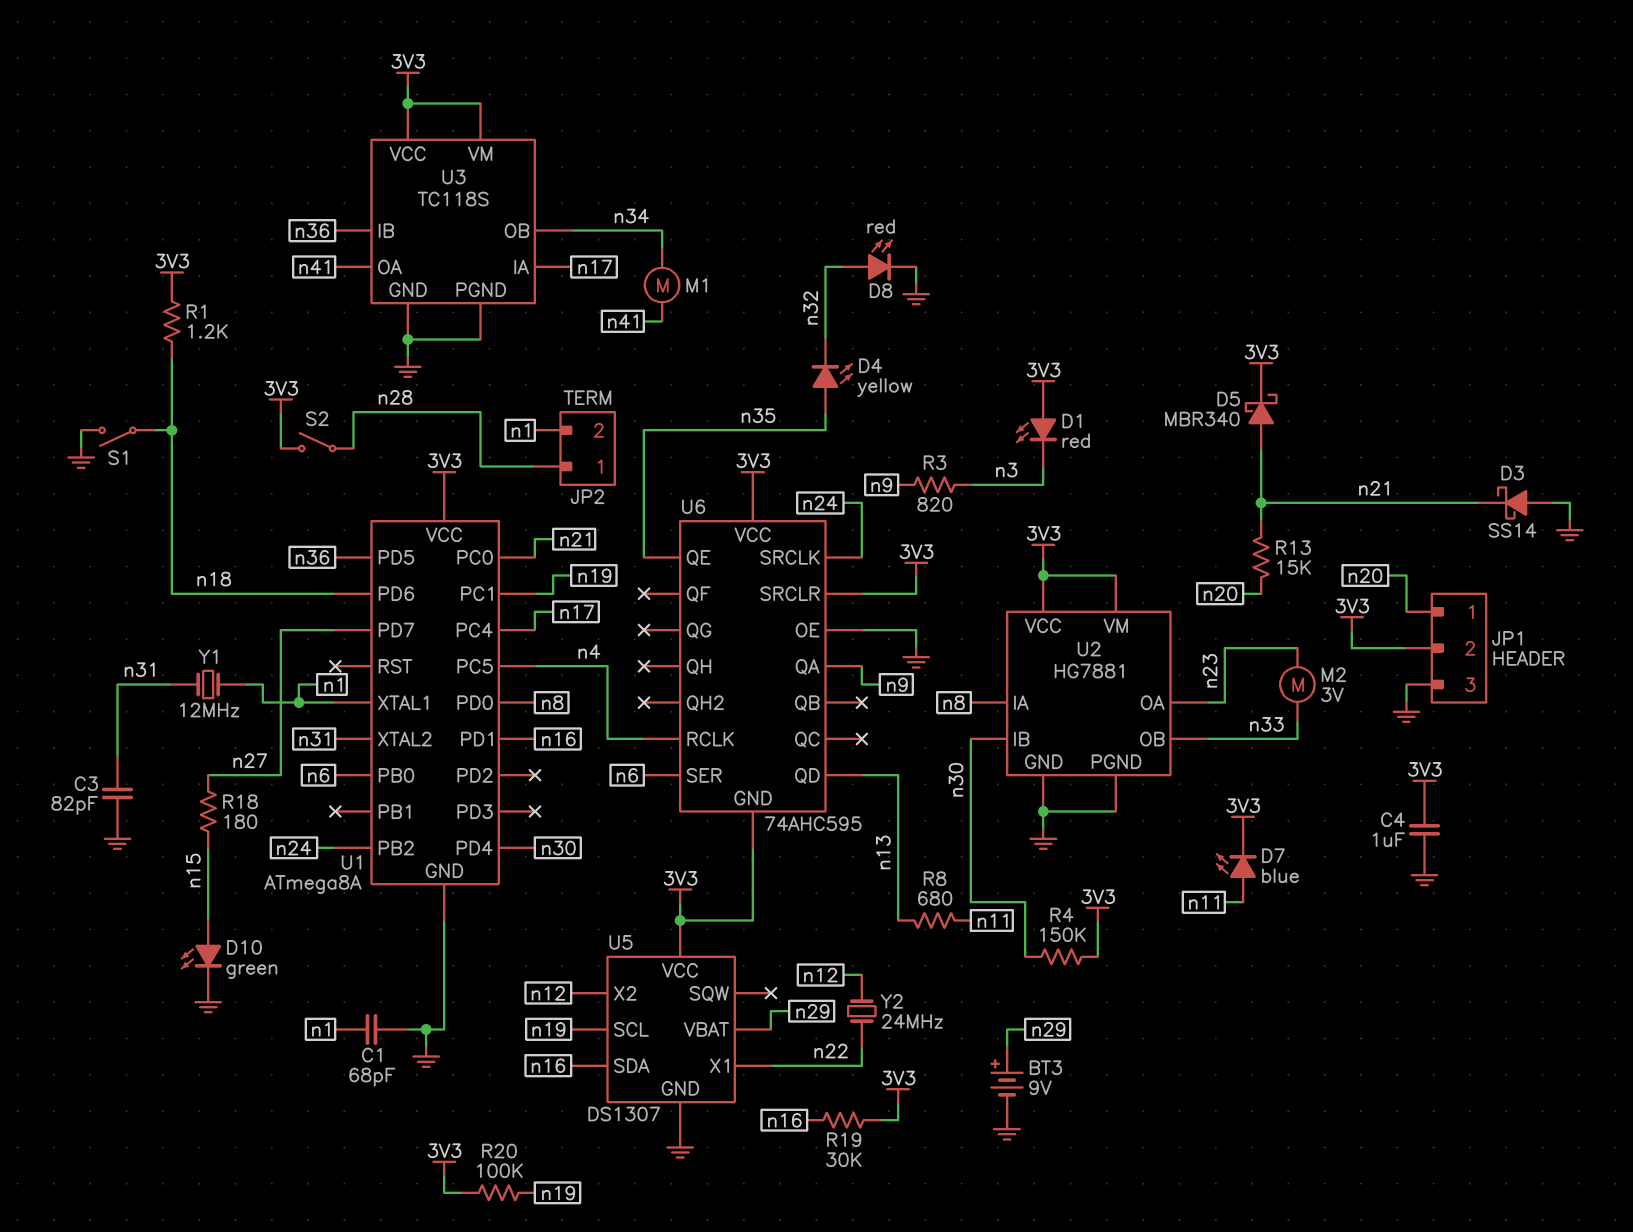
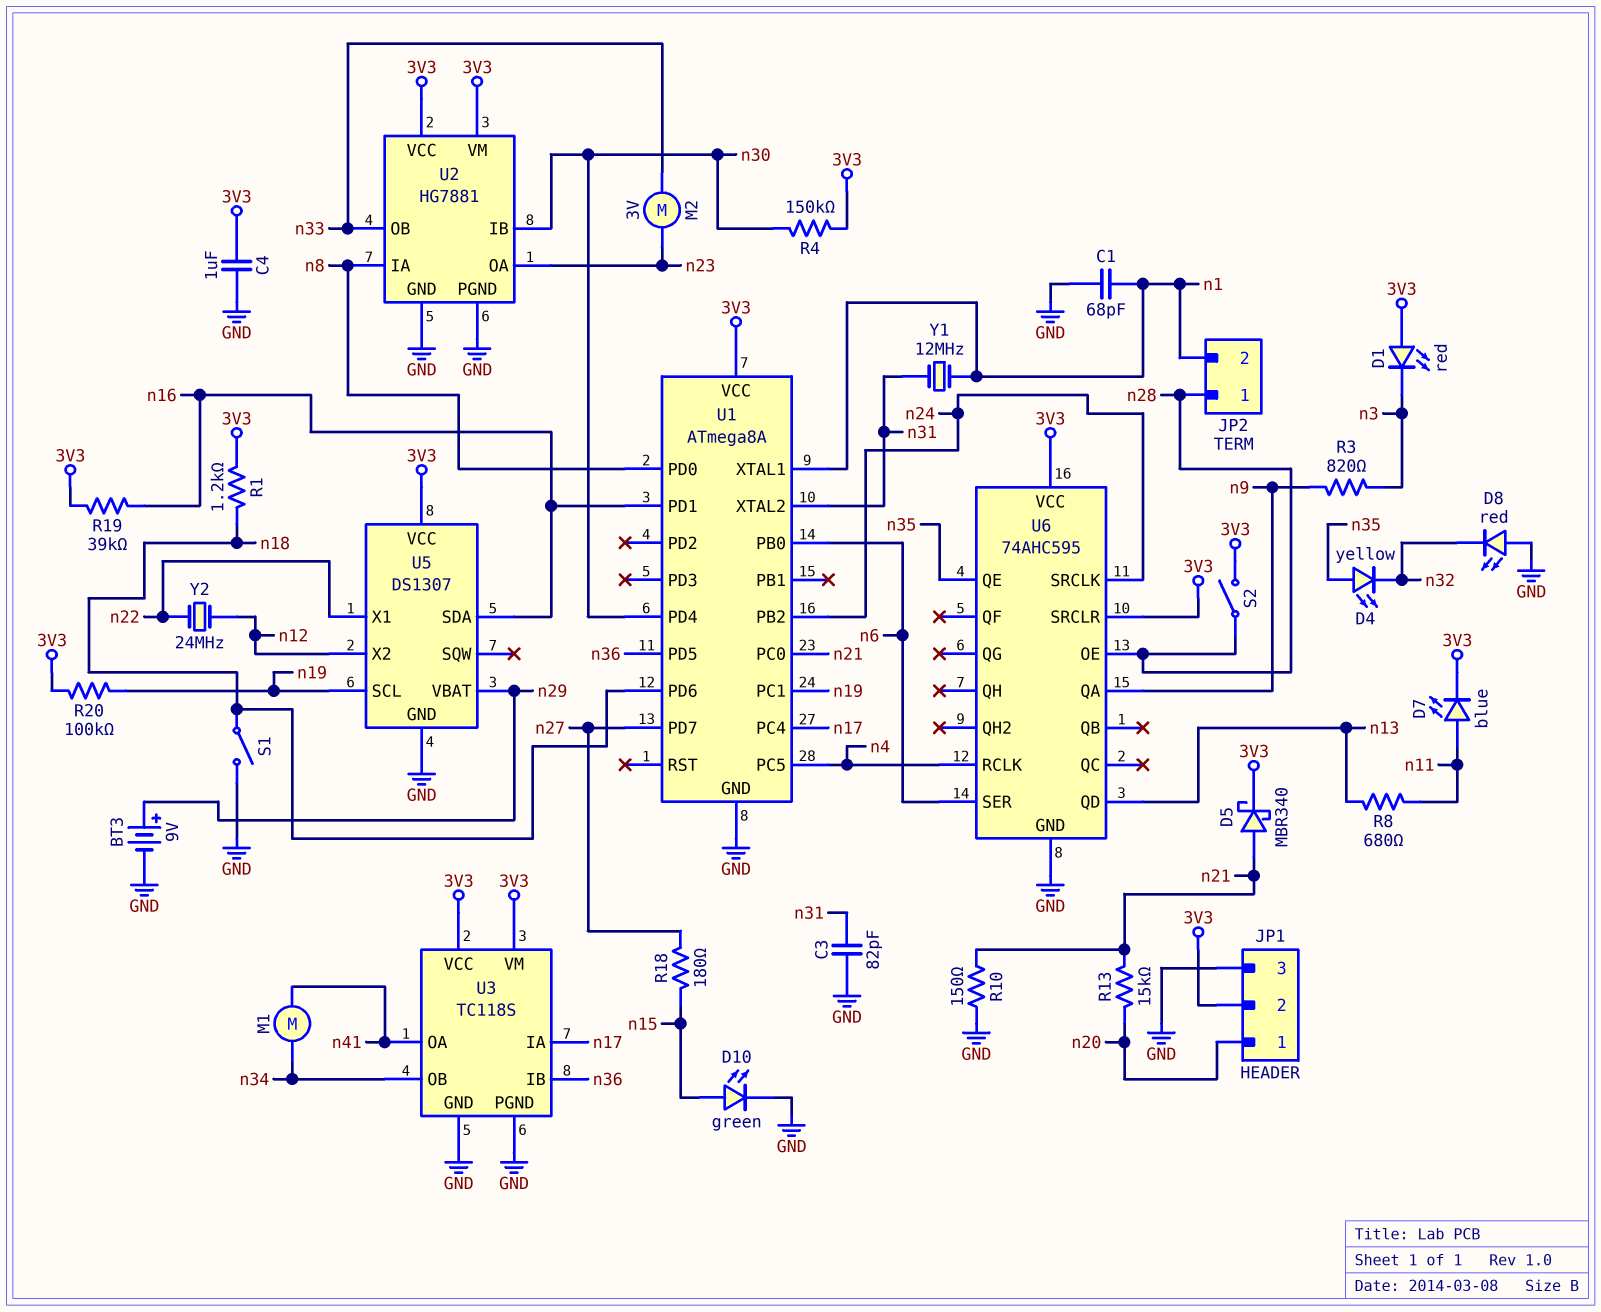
D3: schottky SS14 (A GND, K n21) -> none
D8: LED red (A n32, K GND) -> LED red (A GND, K n32)
R10: none -> 150 (GND, n21)
R19: 30k (3V3, n16) -> 39k (3V3, n16)
U6 pin GND: 3V3 -> GND
U6 pin OE: GND -> n28

